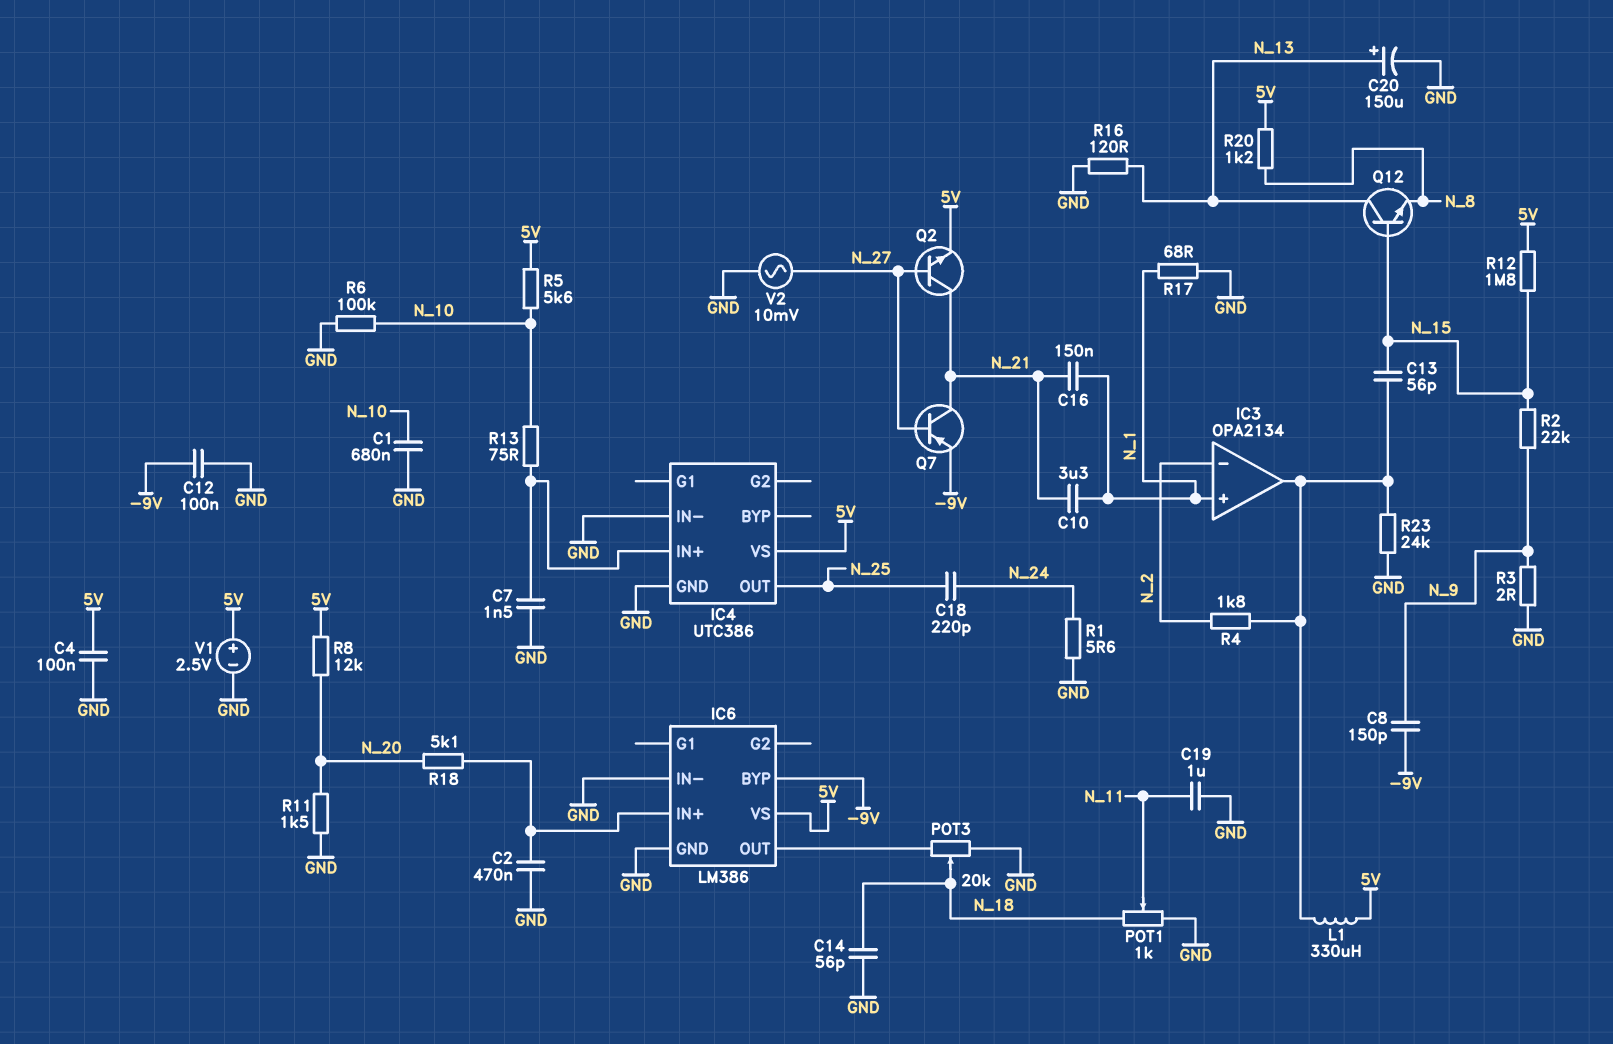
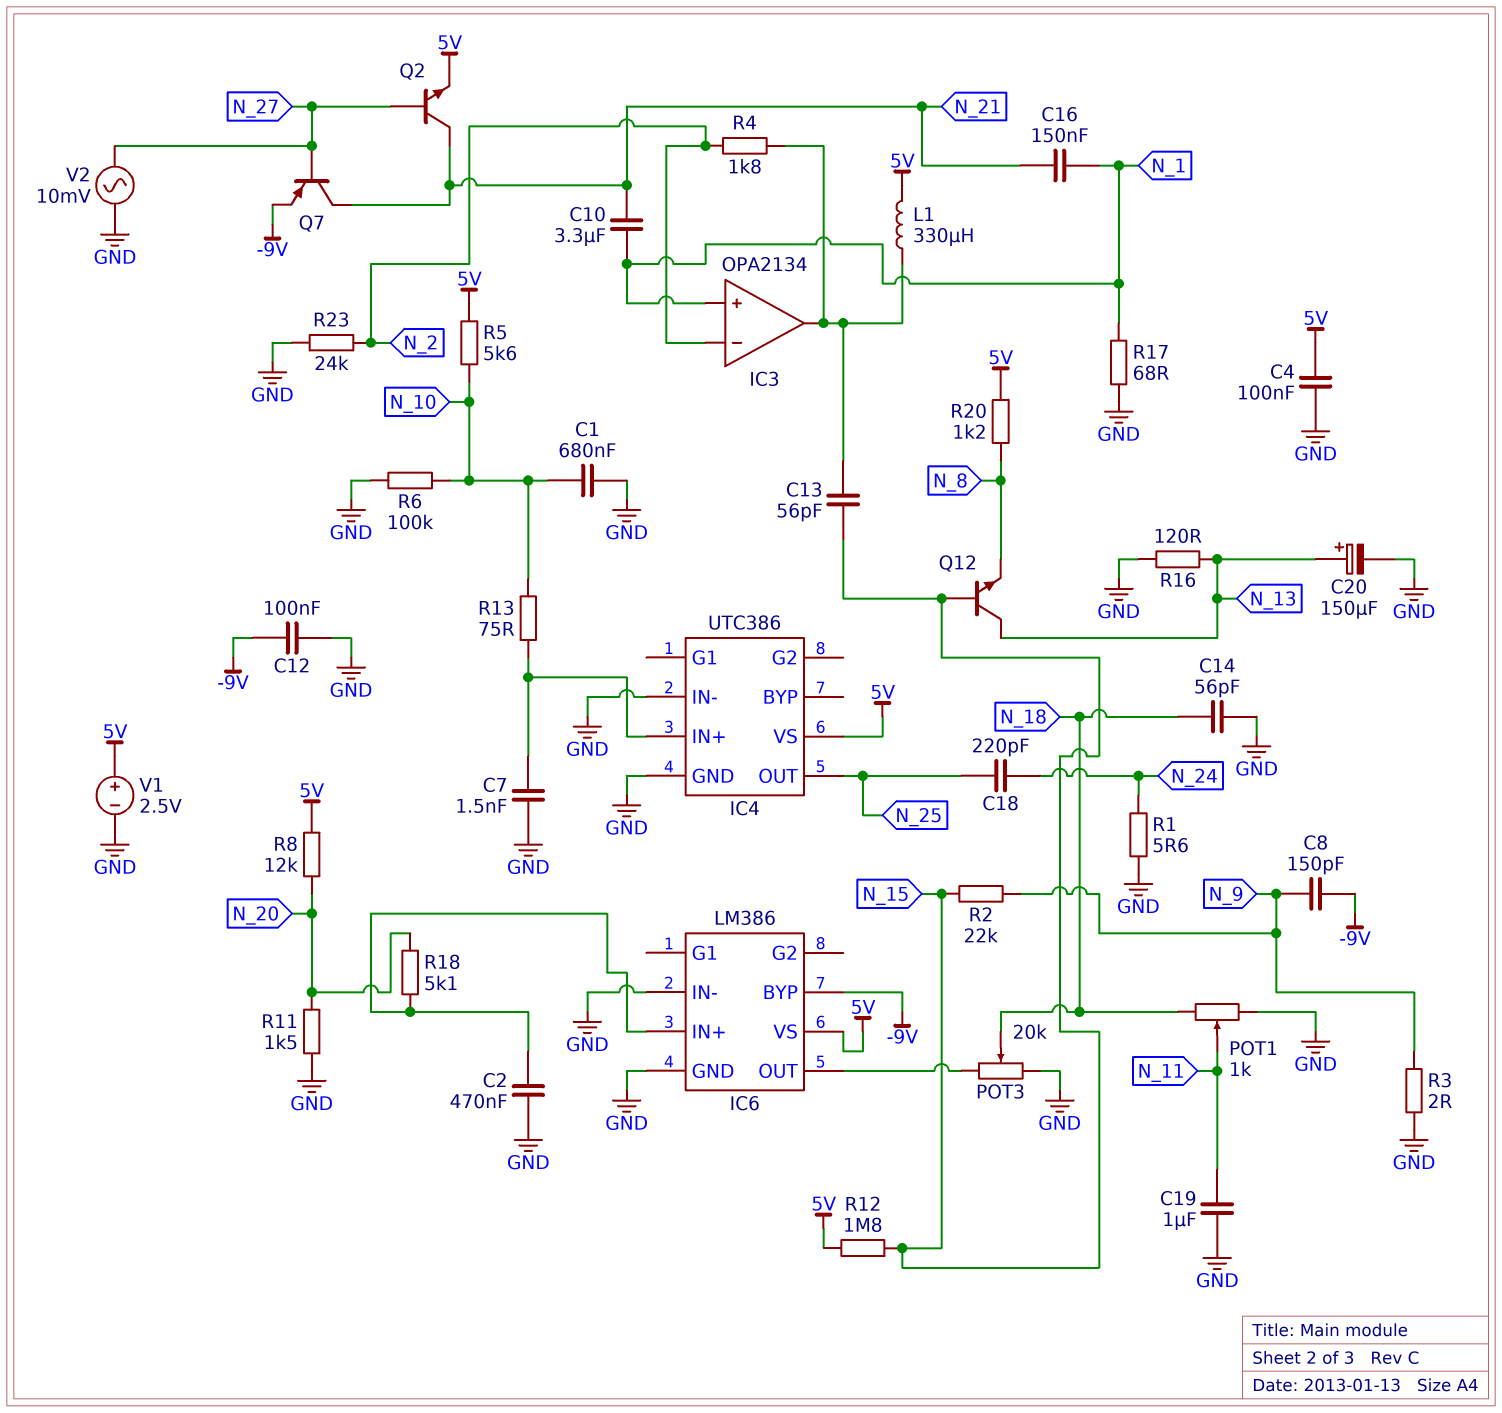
R23: 24k (GND, IC3/out) -> 24k (GND, N_2)

